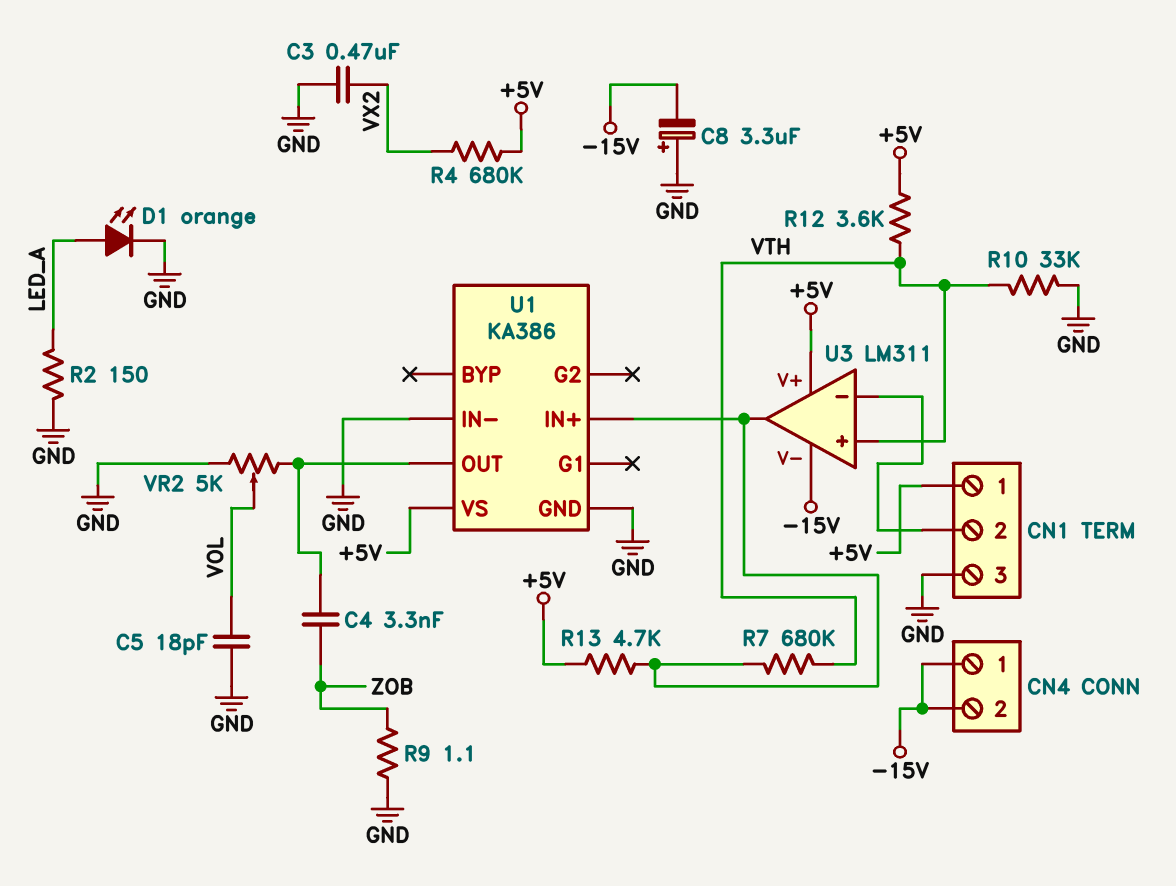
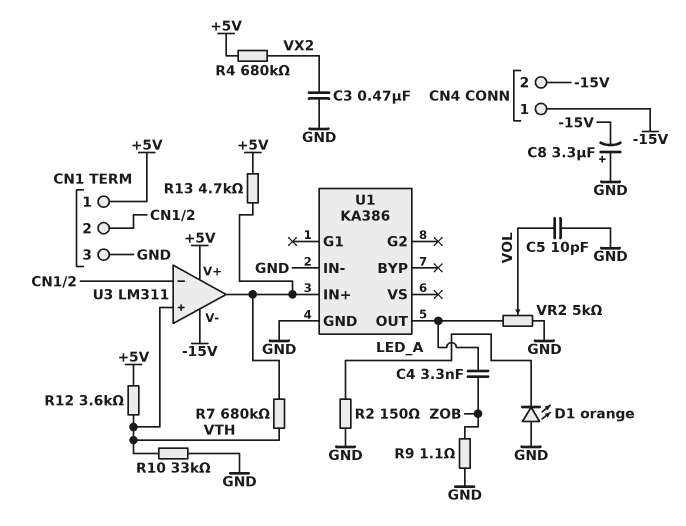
C5: 18pF (GND, VOL) -> 10pF (GND, VOL)
D1: LED orange (A LED_A, K GND) -> LED orange (A GND, K LED_A)
U1 pin VS: +5V -> none

